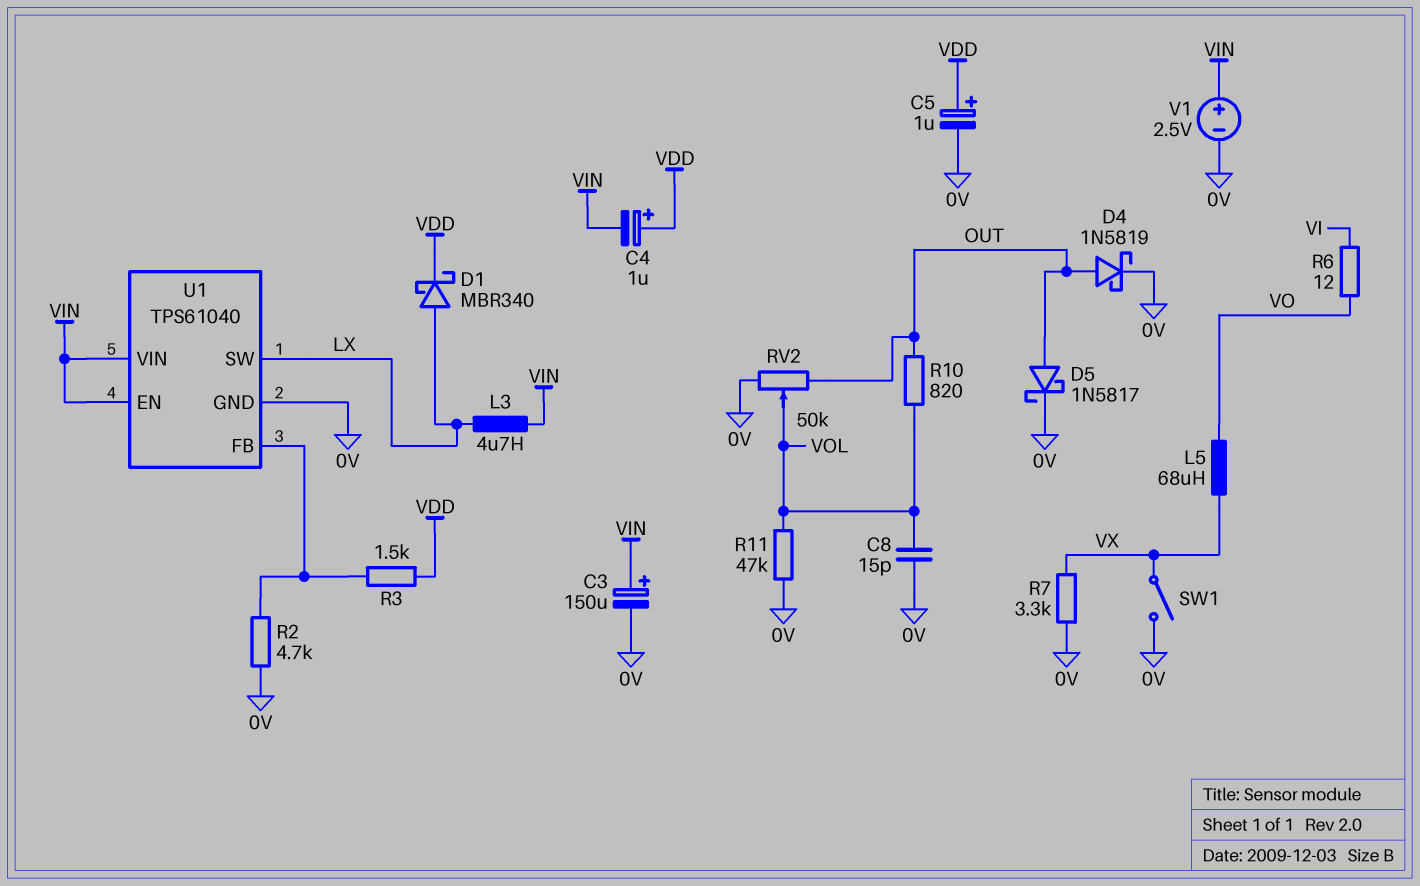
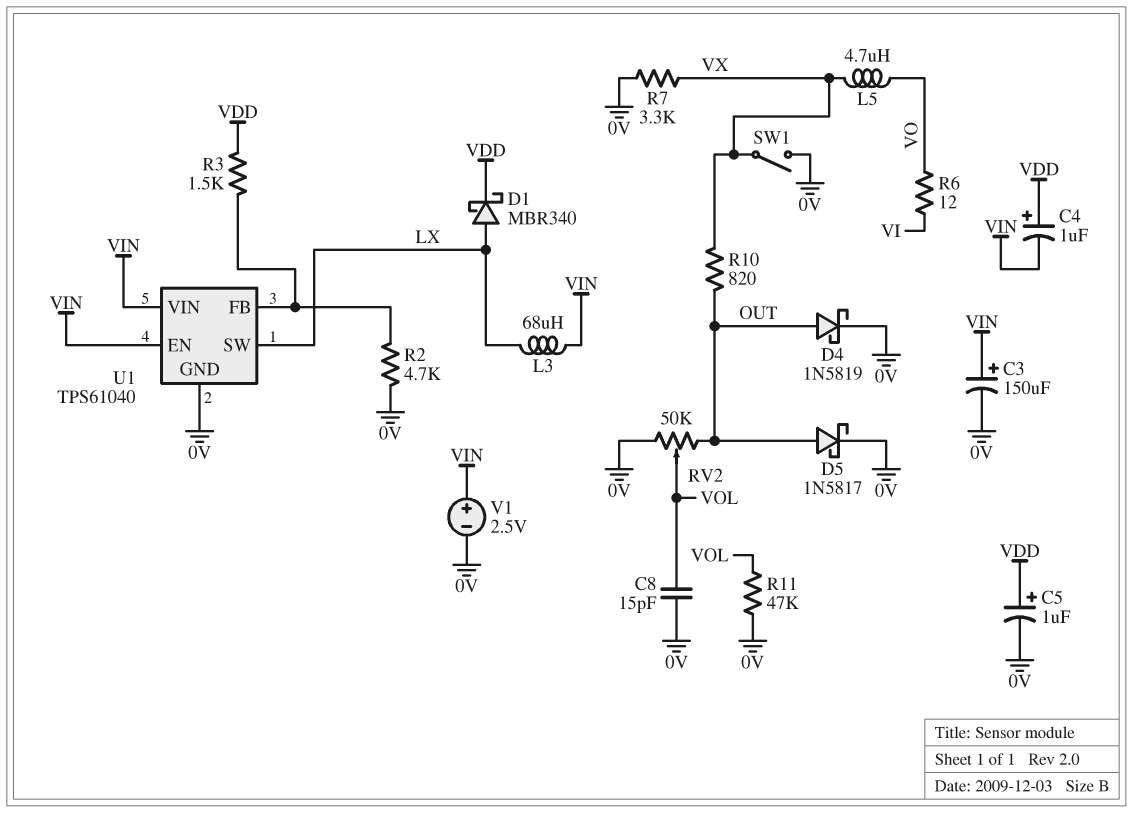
L3: 4.7uH (LX, VIN) -> 68uH (LX, VIN)
L5: 68uH (VO, VX) -> 4.7uH (VO, VX)
R10: 820 (OUT, VOL) -> 820 (OUT, VX)

